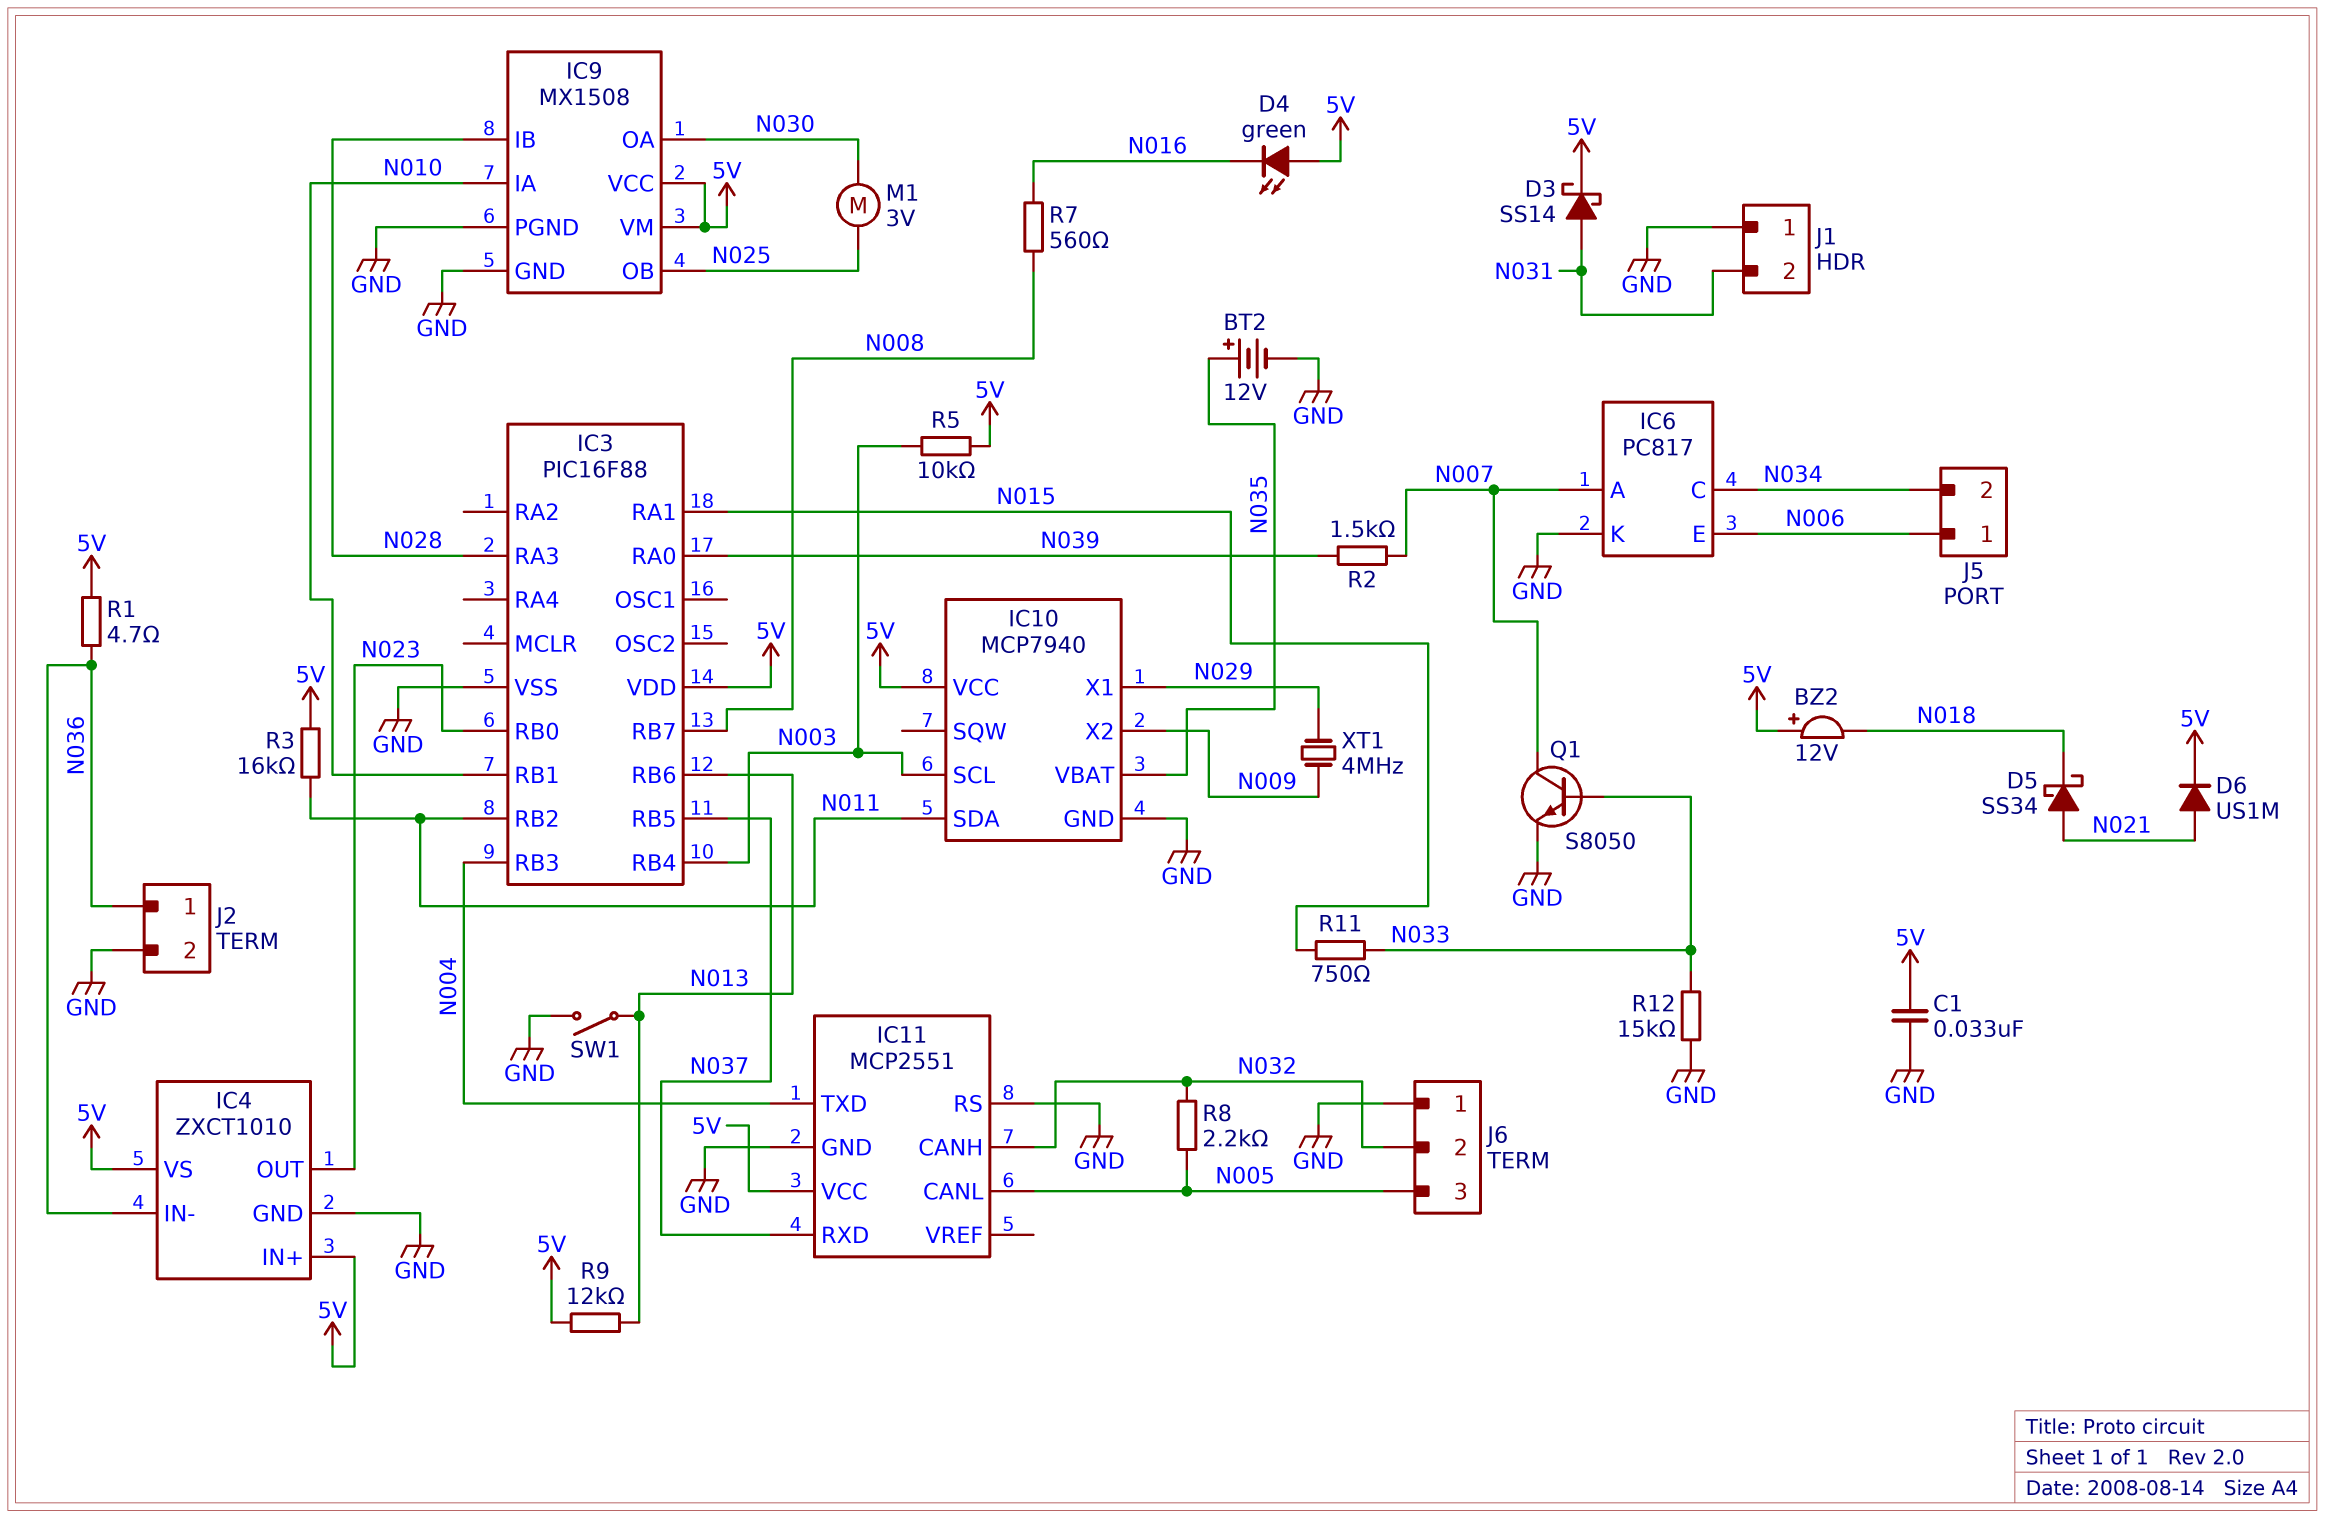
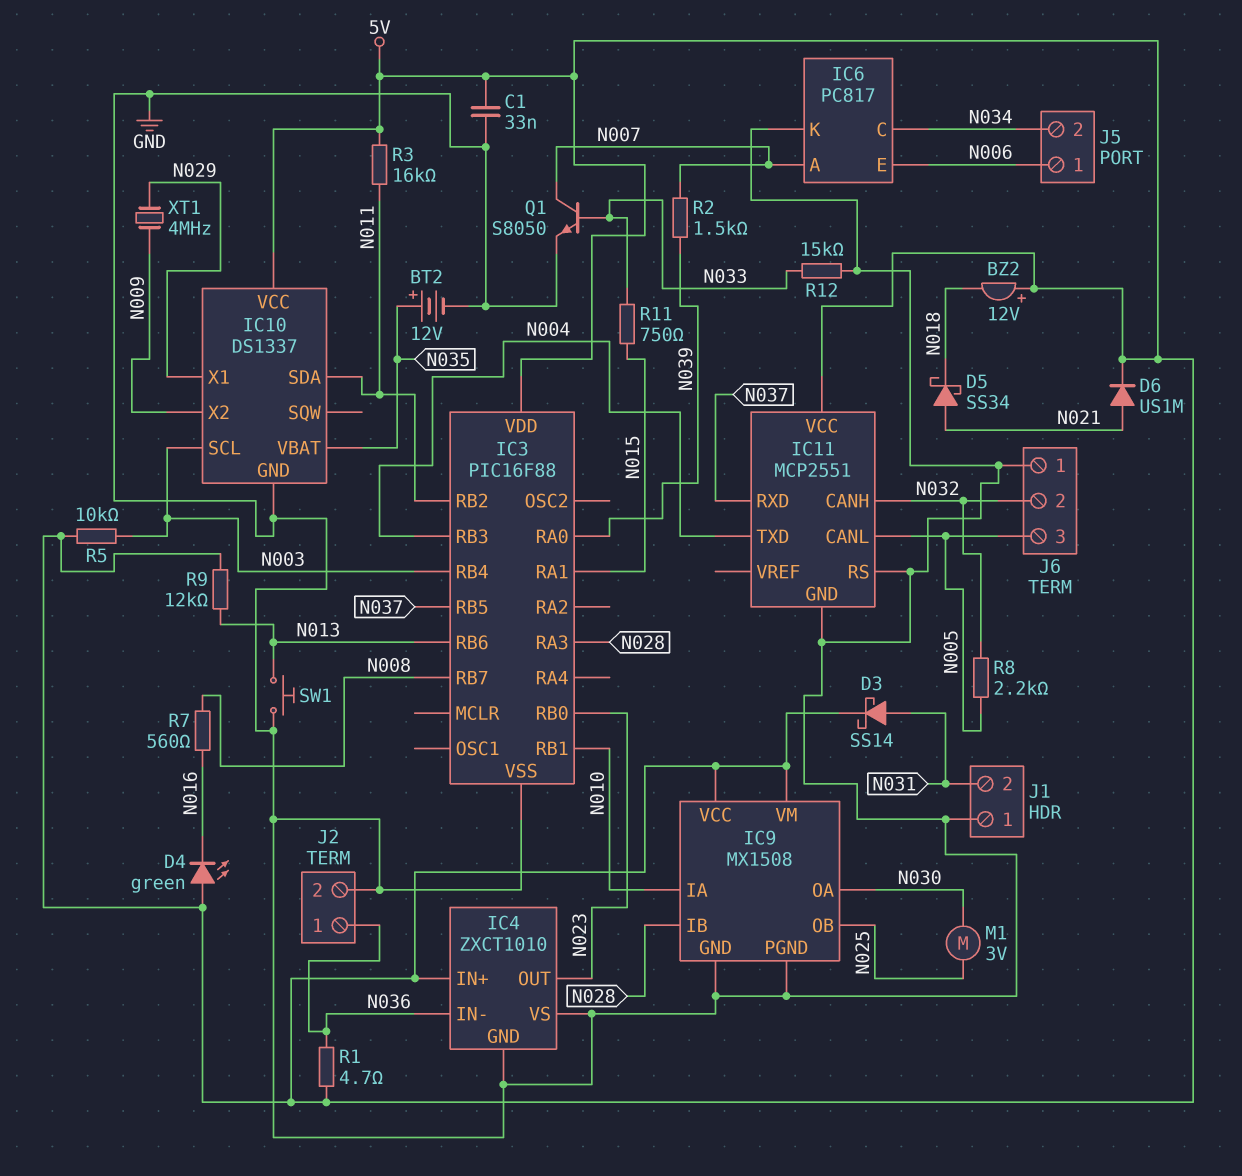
IC4 pin VS: 5V -> GND
IC10: MCP7940 -> DS1337
SW1: switch (GND, N013) -> button (GND, N013)

